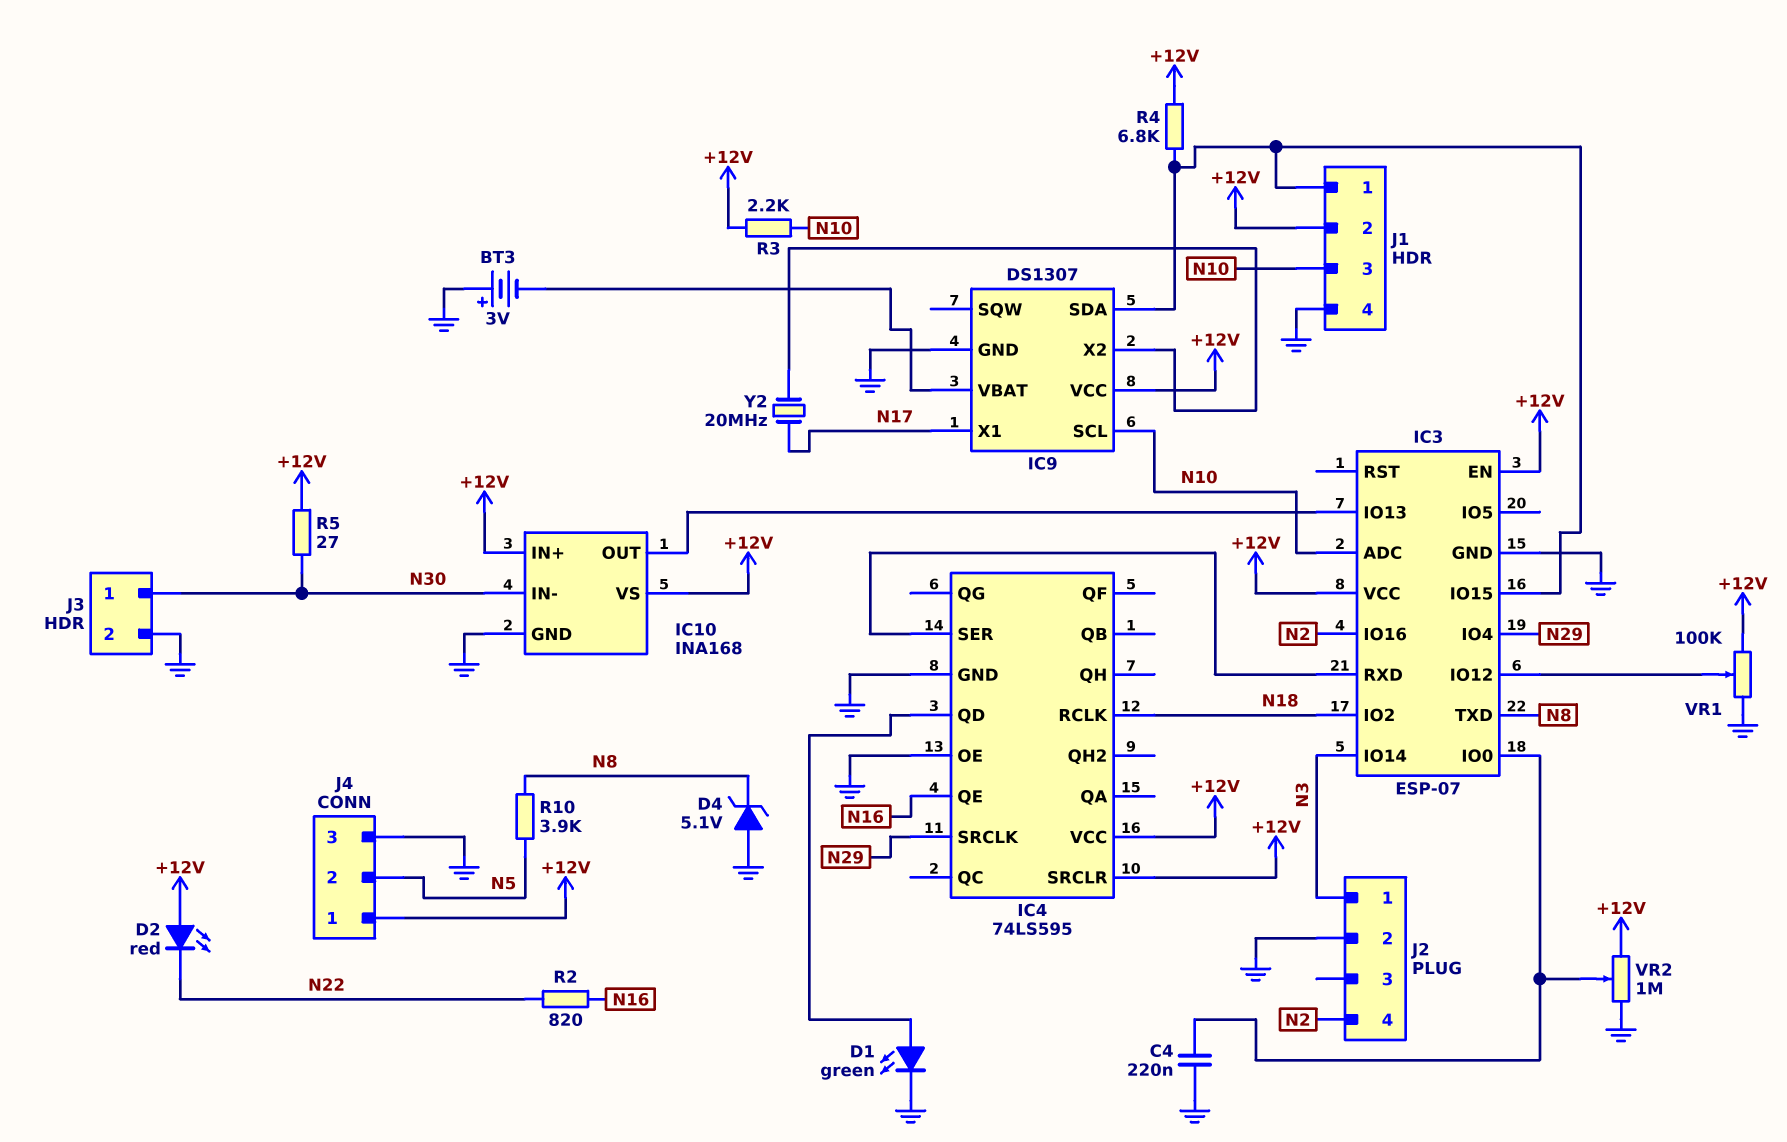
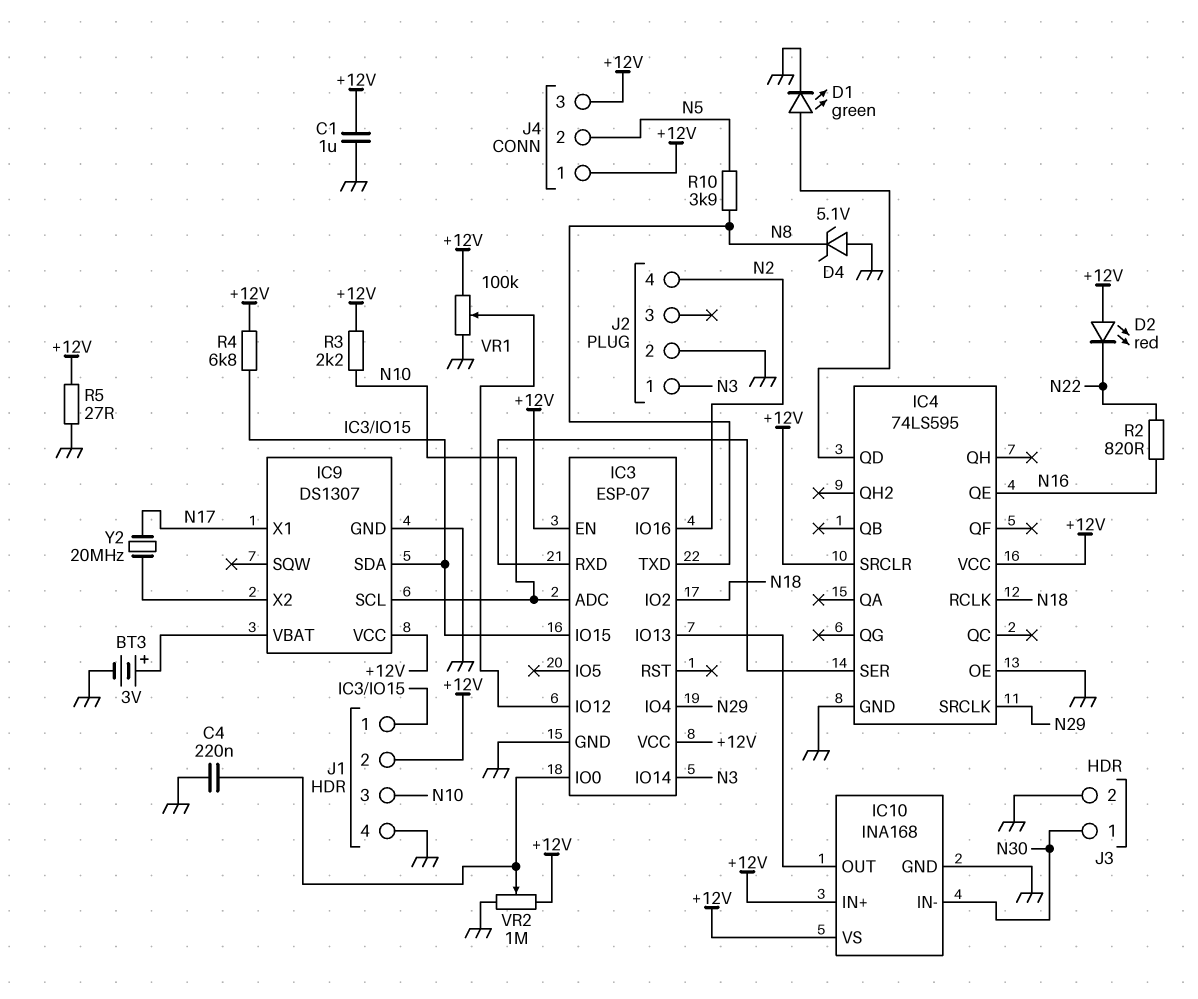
BT3: 3V (plus GND, minus IC9/VBAT) -> 3V (plus IC9/VBAT, minus GND)
C1: none -> 1uF (+12V, GND)
J4 pin 3: GND -> +12V
R5: 27 (+12V, N30) -> 27 (+12V, GND)

